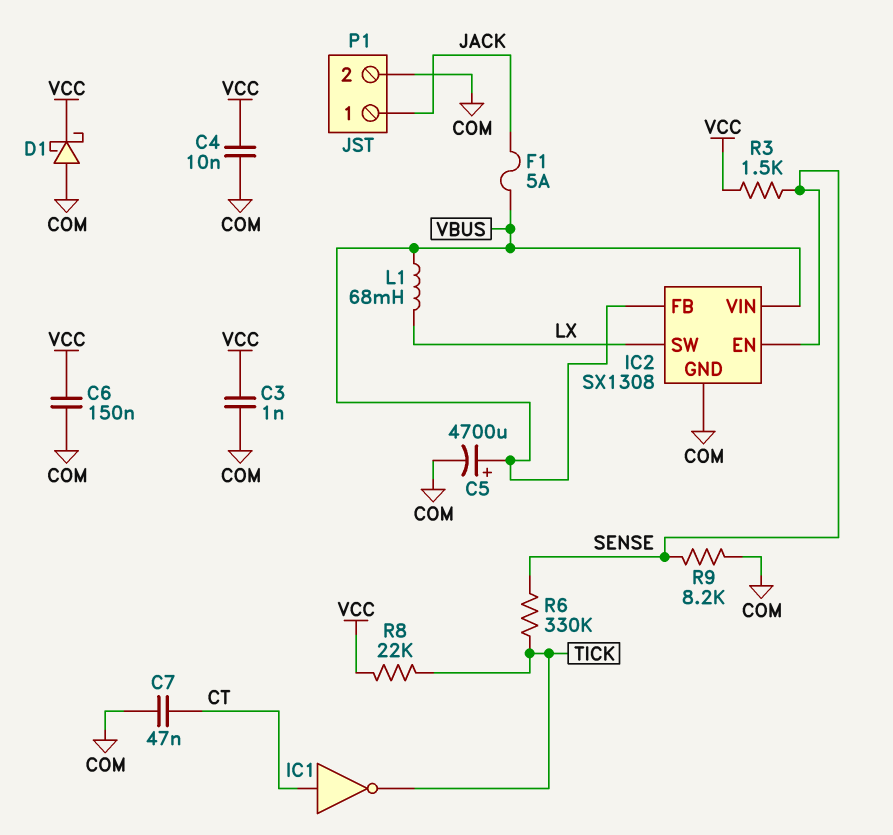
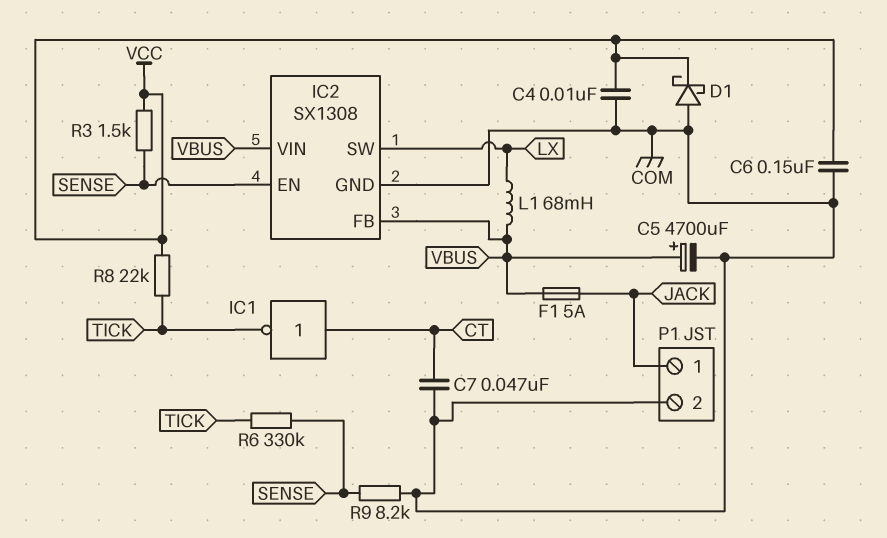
C3: 1nF (COM, VCC) -> none

